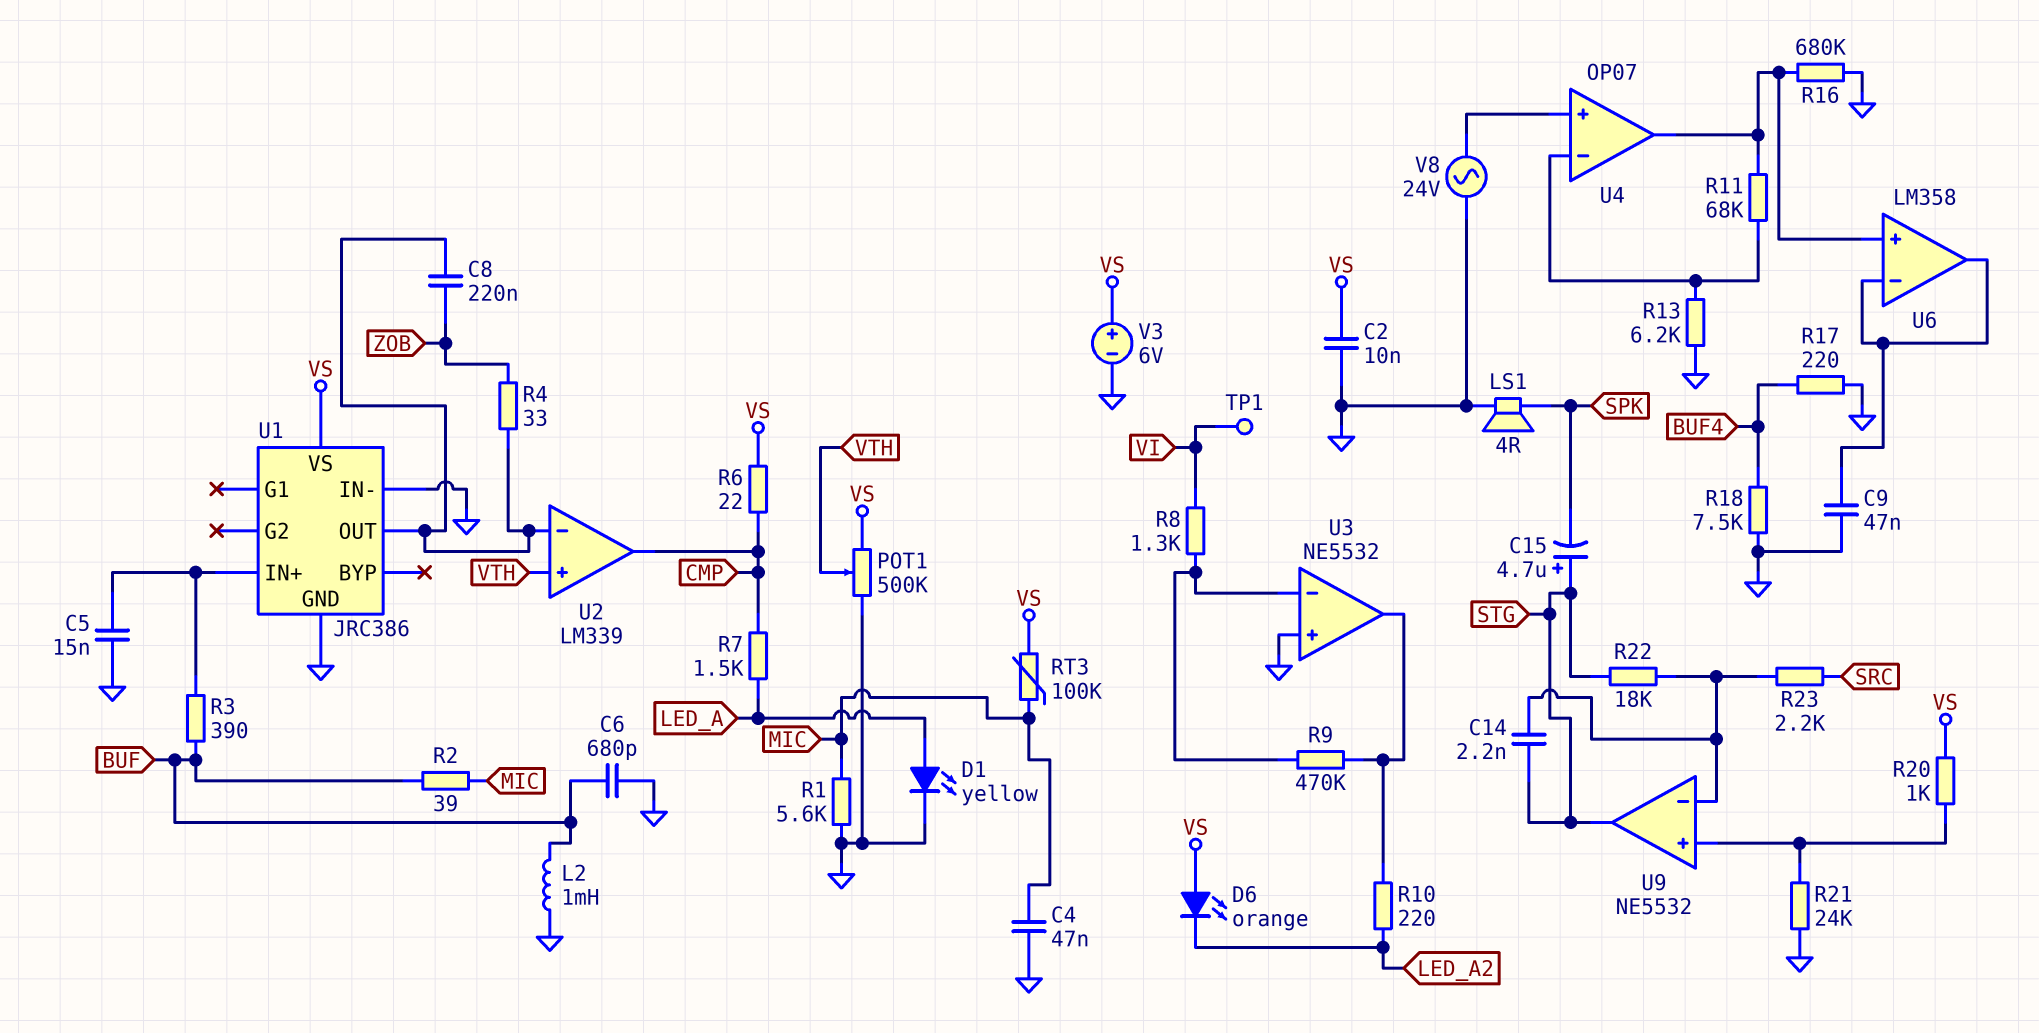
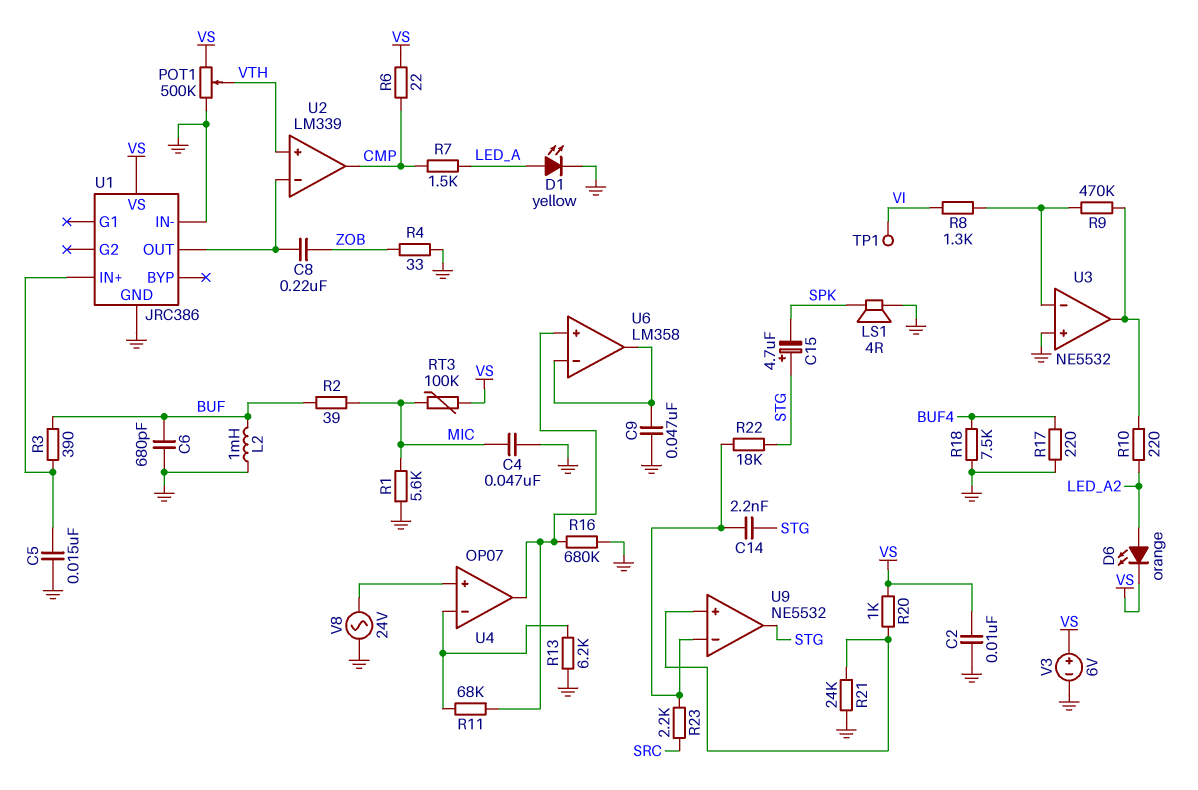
D6: LED orange (A VS, K LED_A2) -> LED orange (A LED_A2, K VS)
R4: 33 (U1/OUT, ZOB) -> 33 (GND, ZOB)

